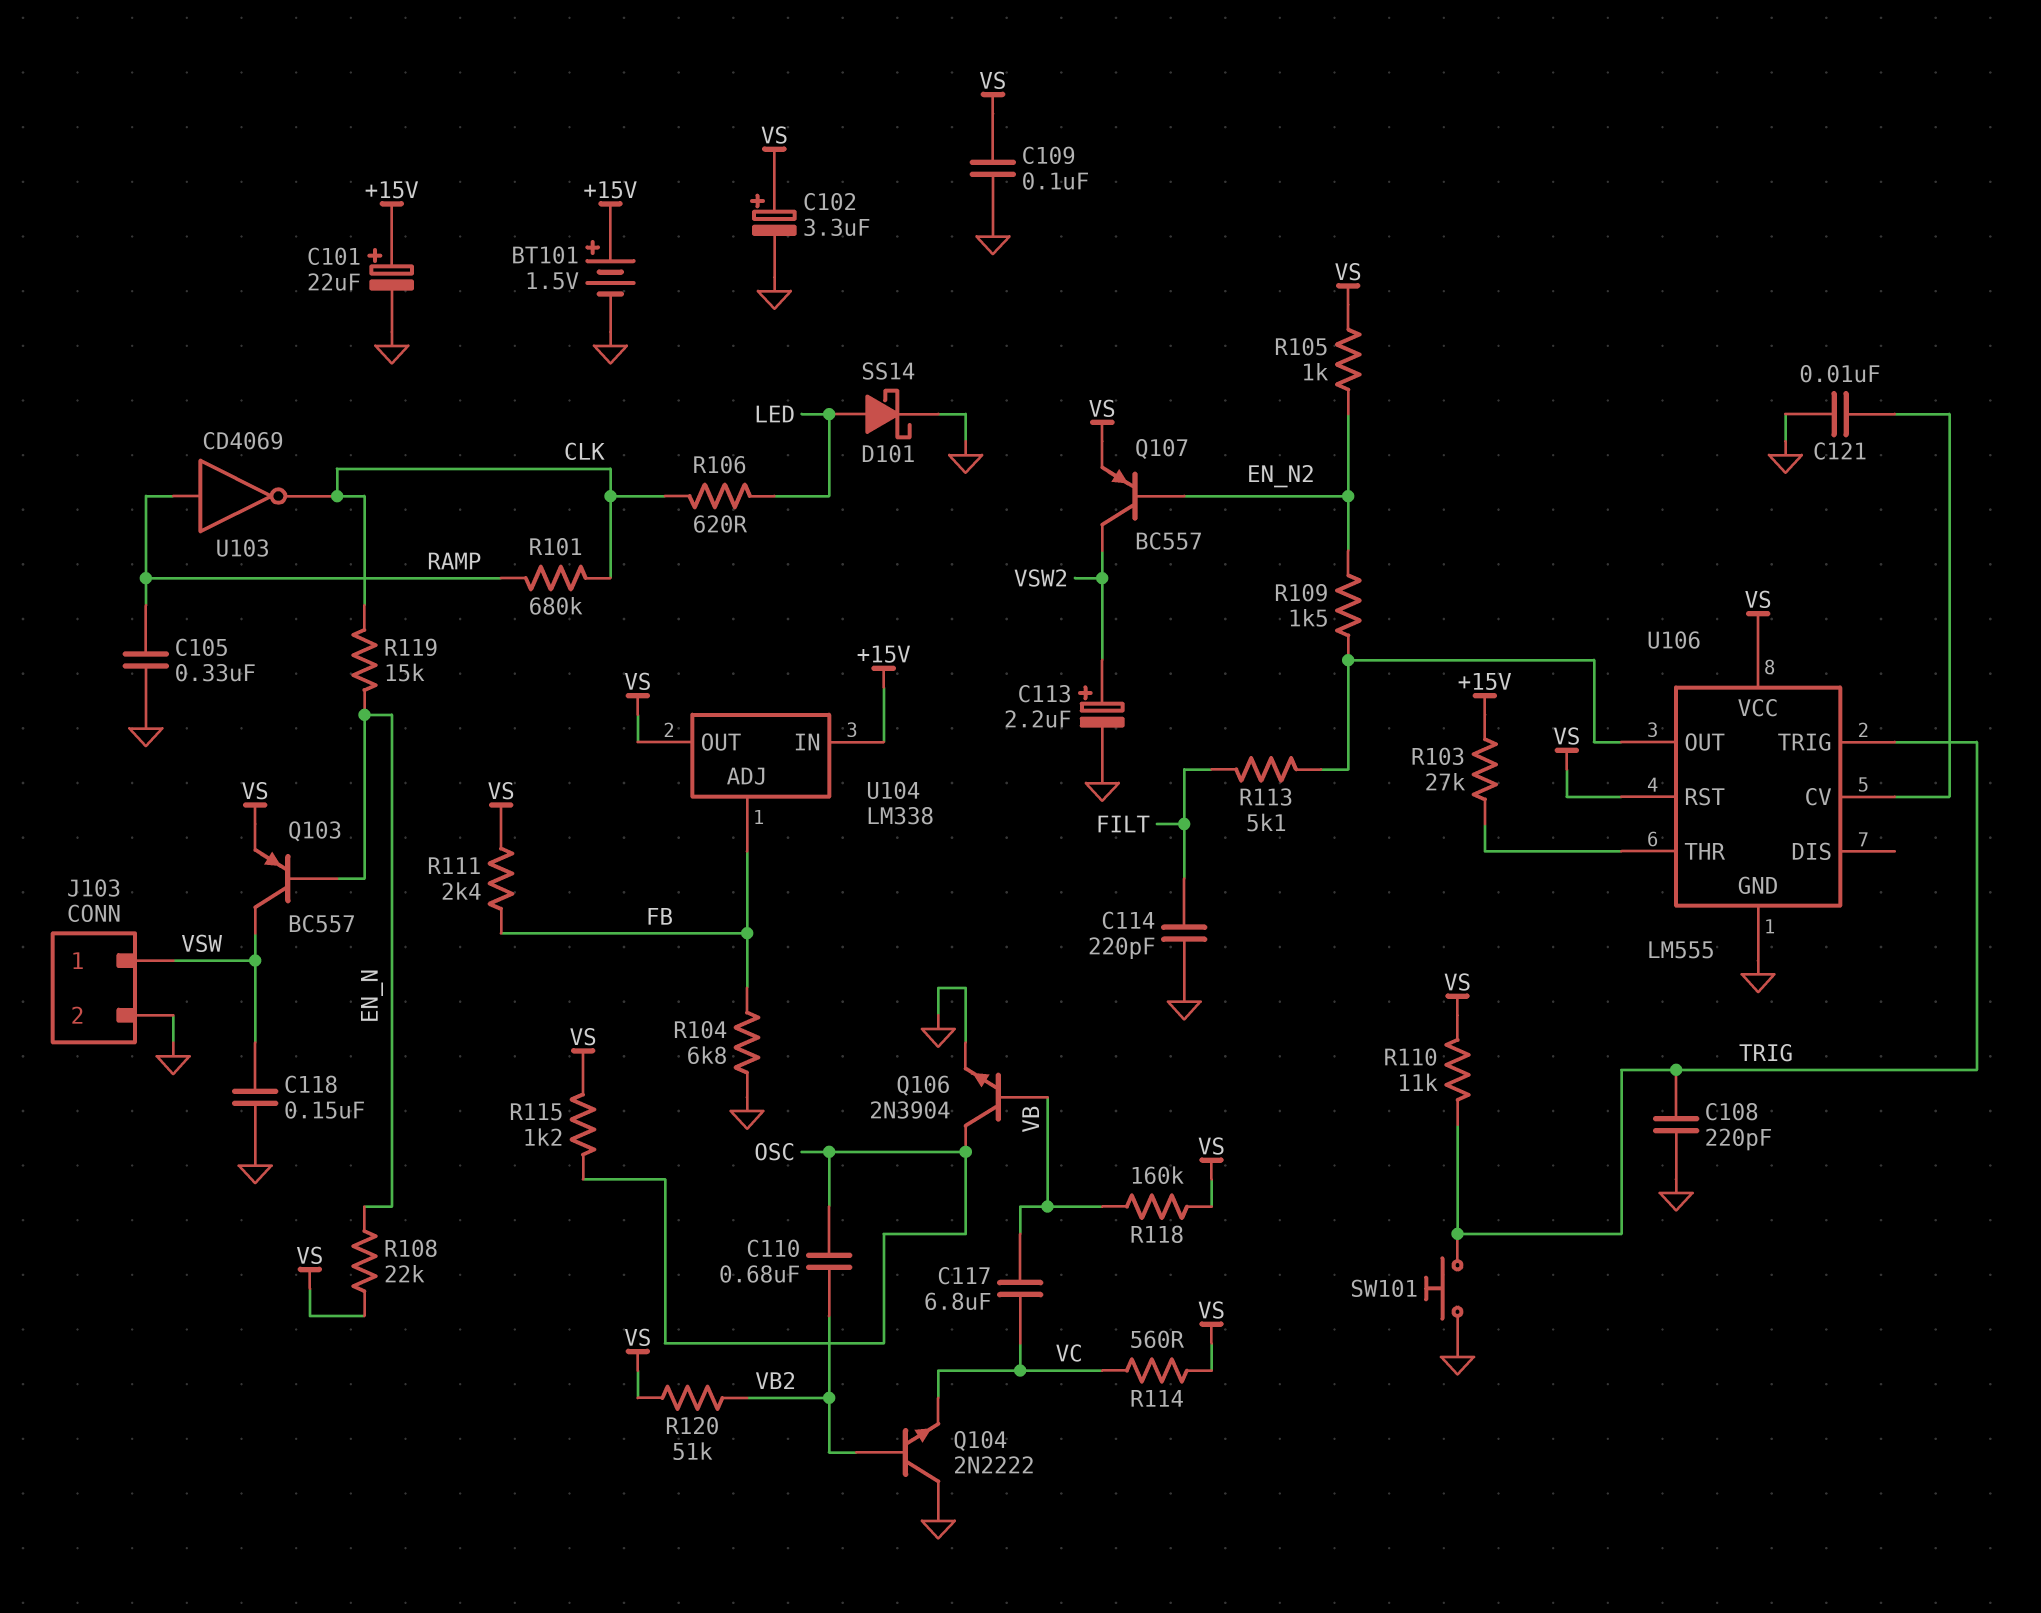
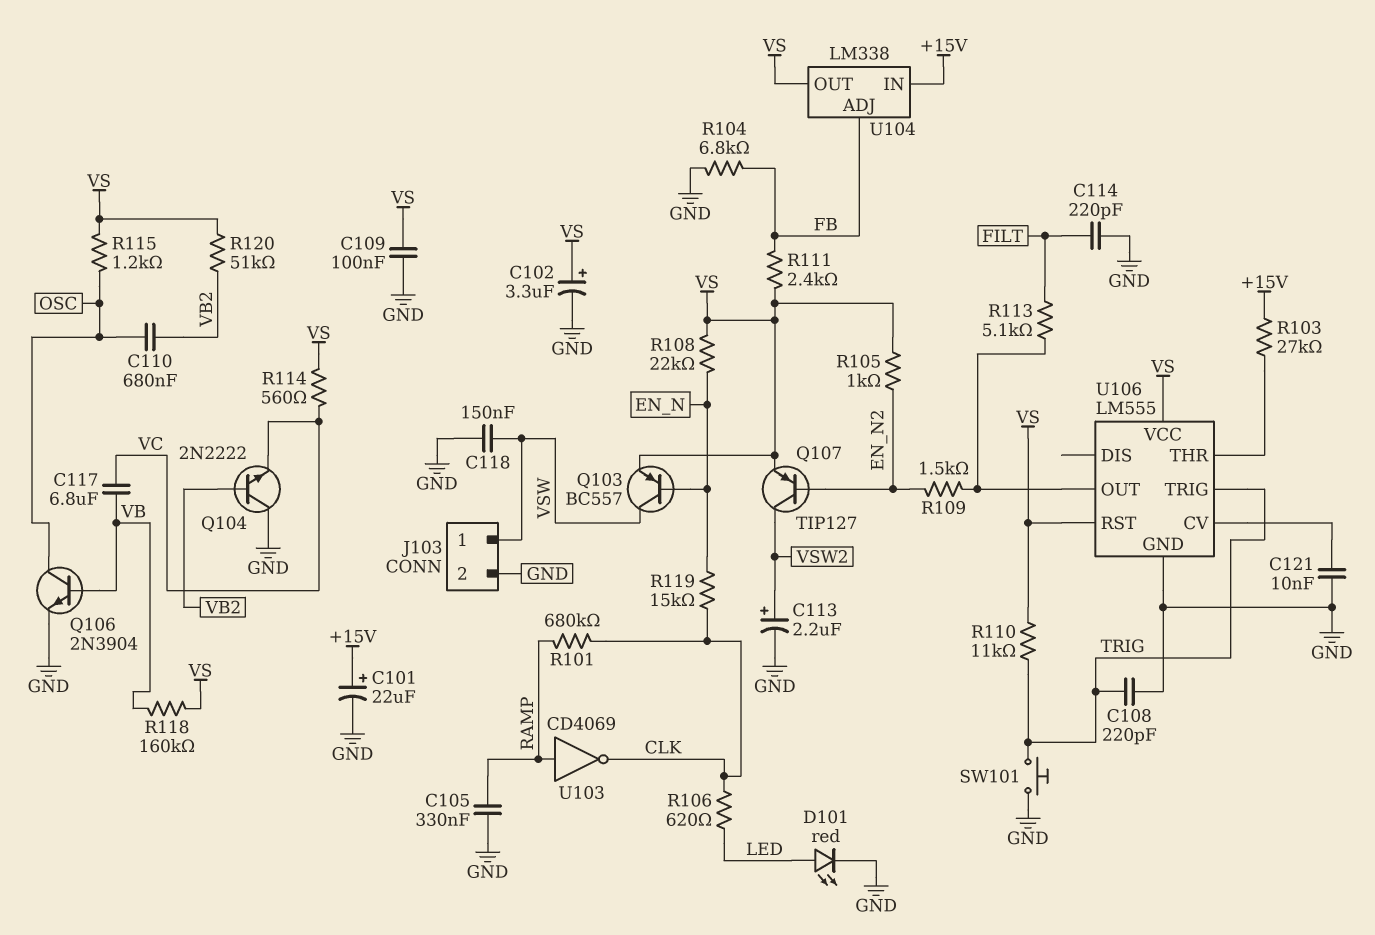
BT101: 1.5V (plus +15V, minus GND) -> none
D101: schottky SS14 (A LED, K GND) -> LED red (A LED, K GND)
Q107: PNP BC557 (B EN_N2, C VSW2, E VS) -> PNP TIP127 (B EN_N2, C VSW2, E VS)

